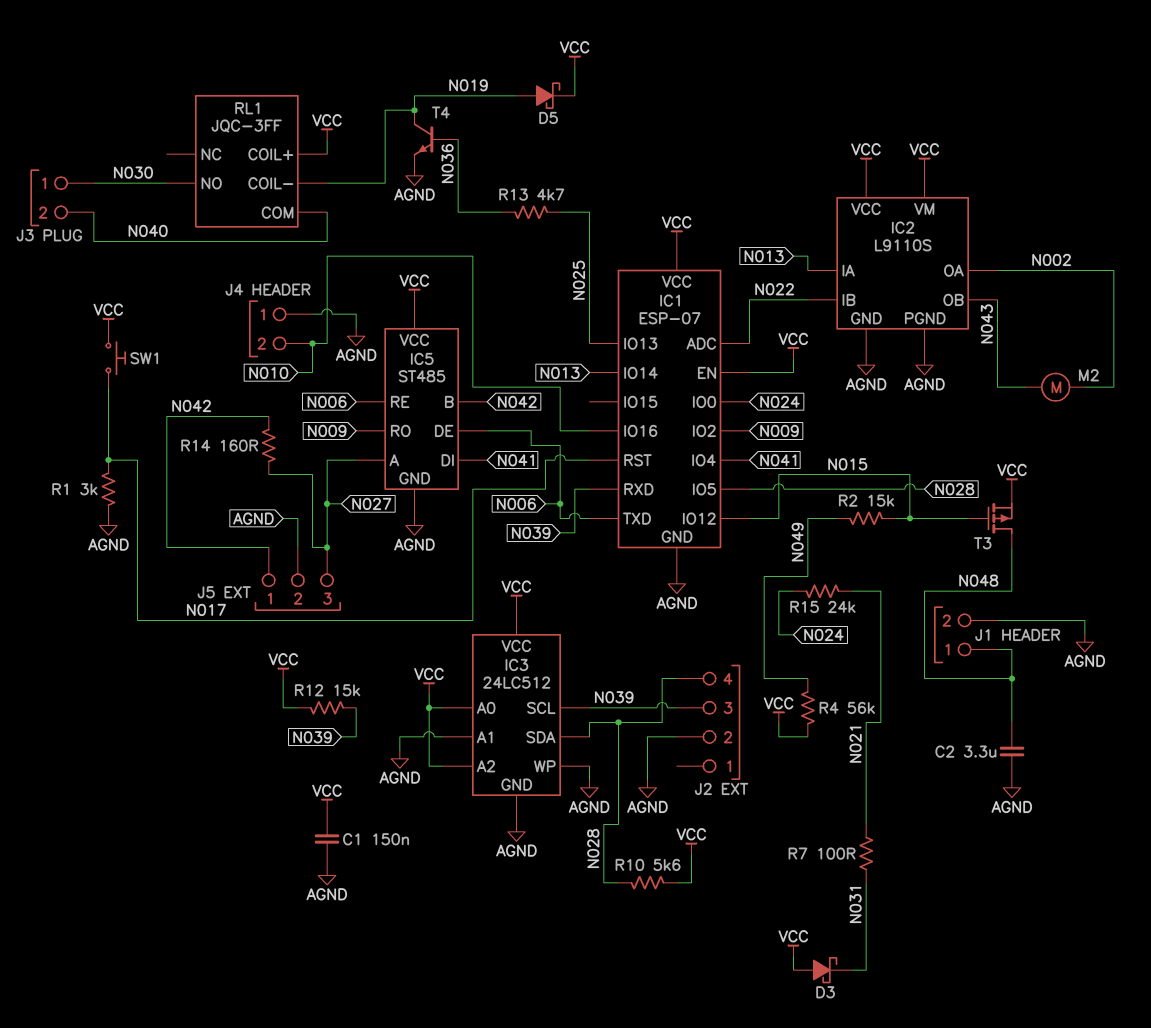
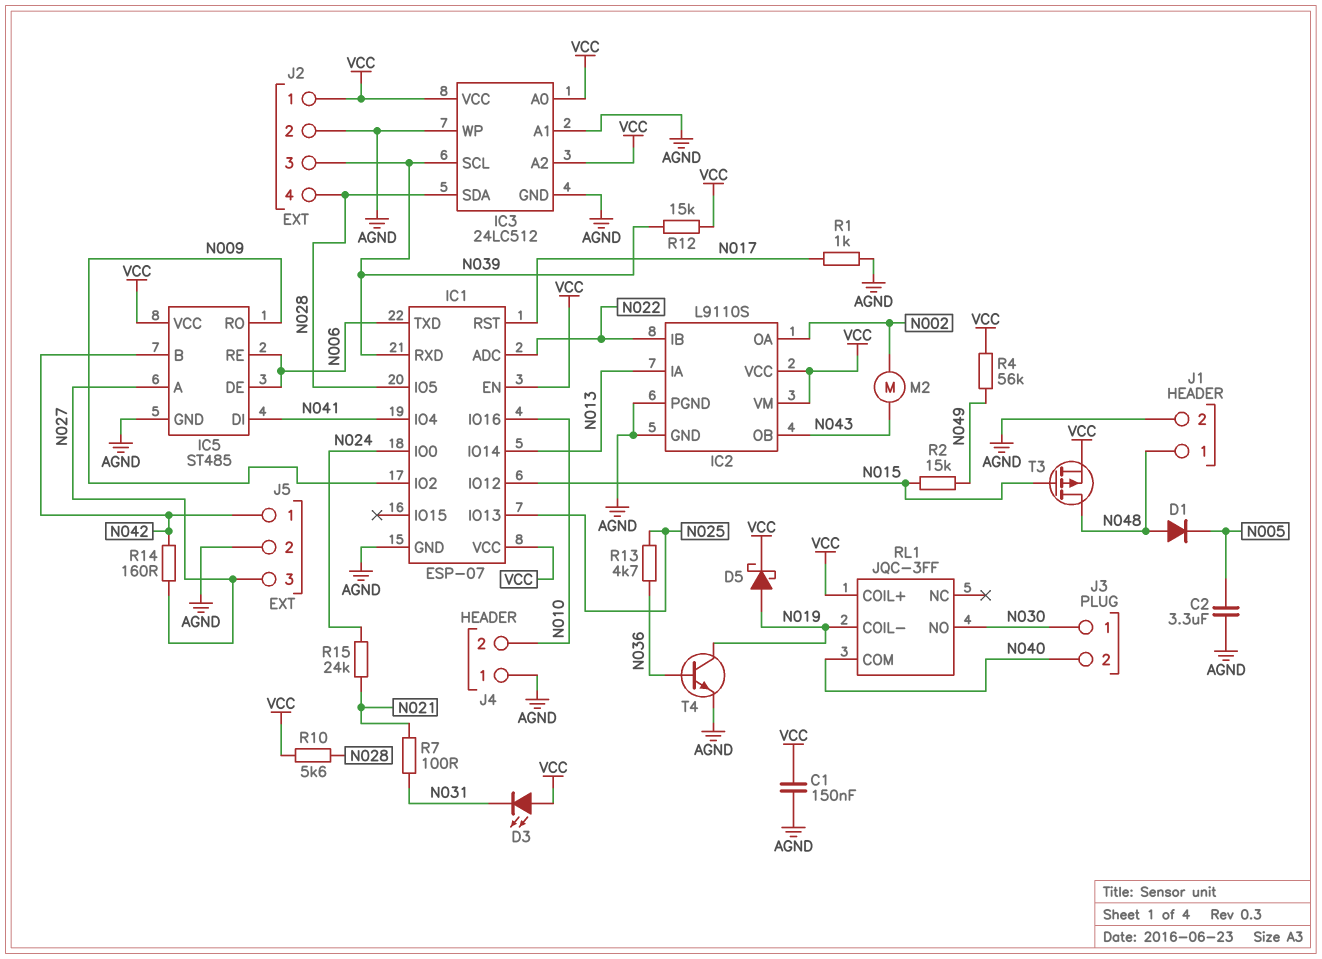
C2: 3.3uF (AGND, N048) -> 3.3uF (AGND, N005)
D1: none -> diode (A N048, K N005)
D3: schottky (A VCC, K N031) -> LED (A VCC, K N031)
J2 pin 1: none -> VCC
R1: 3k (AGND, N017) -> 1k (AGND, N017)
SW1: button (N017, VCC) -> none

